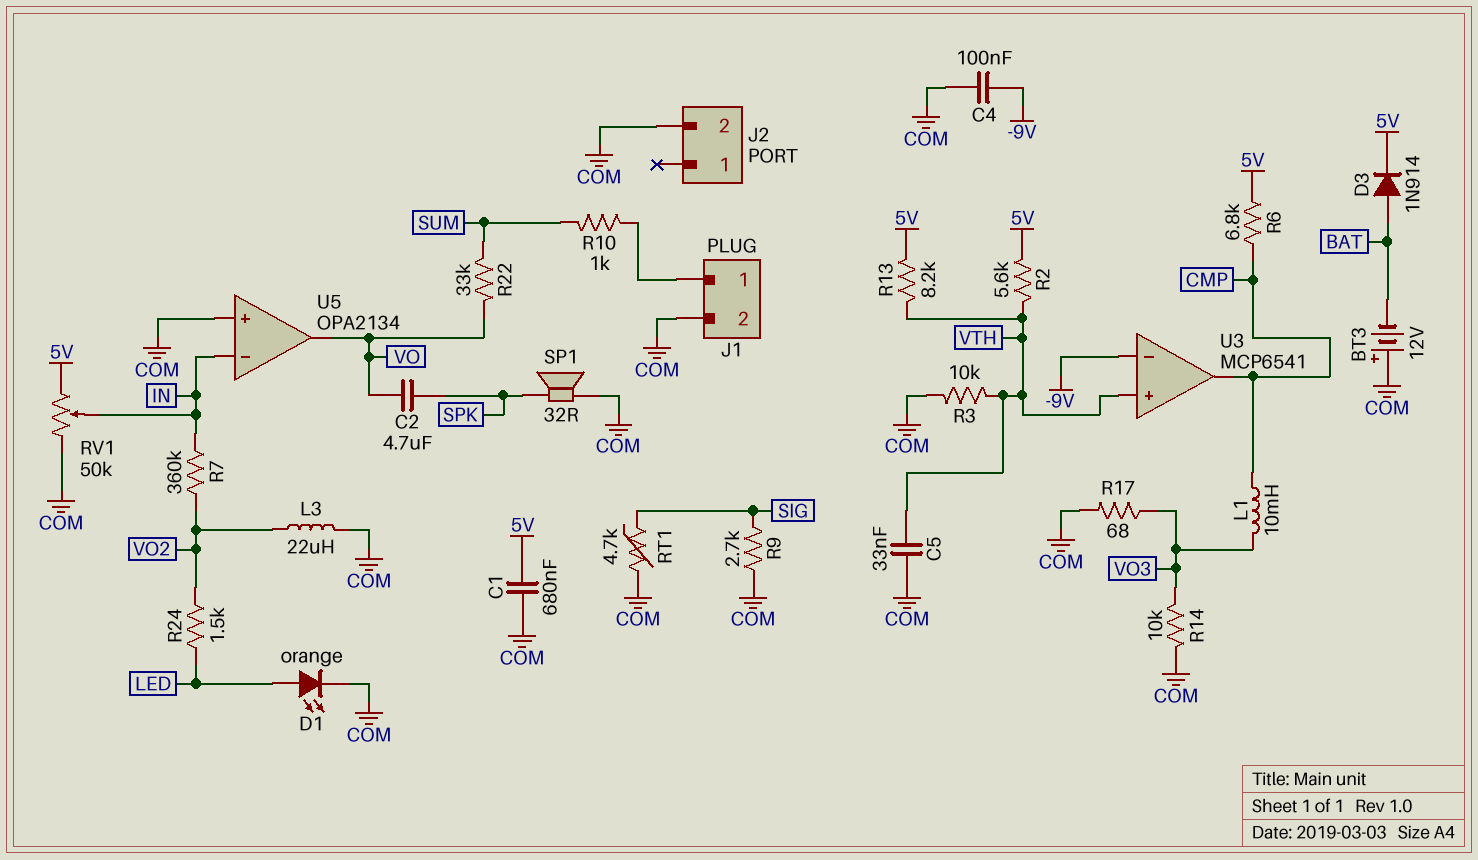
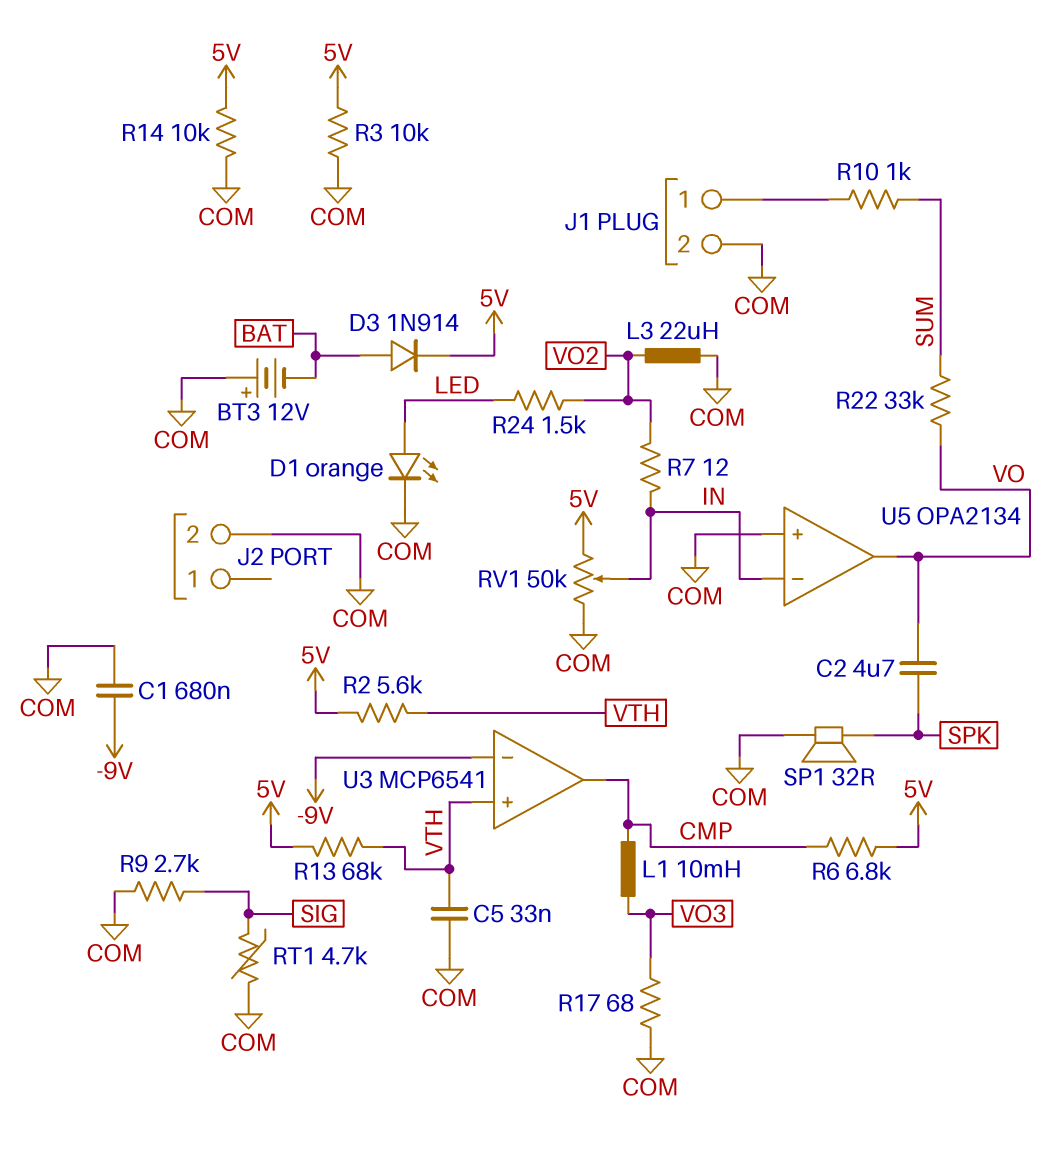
C1: 680nF (5V, COM) -> 680nF (-9V, COM)
C4: 100nF (-9V, COM) -> none
R3: 10k (COM, VTH) -> 10k (5V, COM)
R7: 360k (IN, VO2) -> 12 (IN, VO2)
R13: 8.2k (5V, VTH) -> 68k (5V, VTH)
R14: 10k (COM, VO3) -> 10k (5V, COM)

